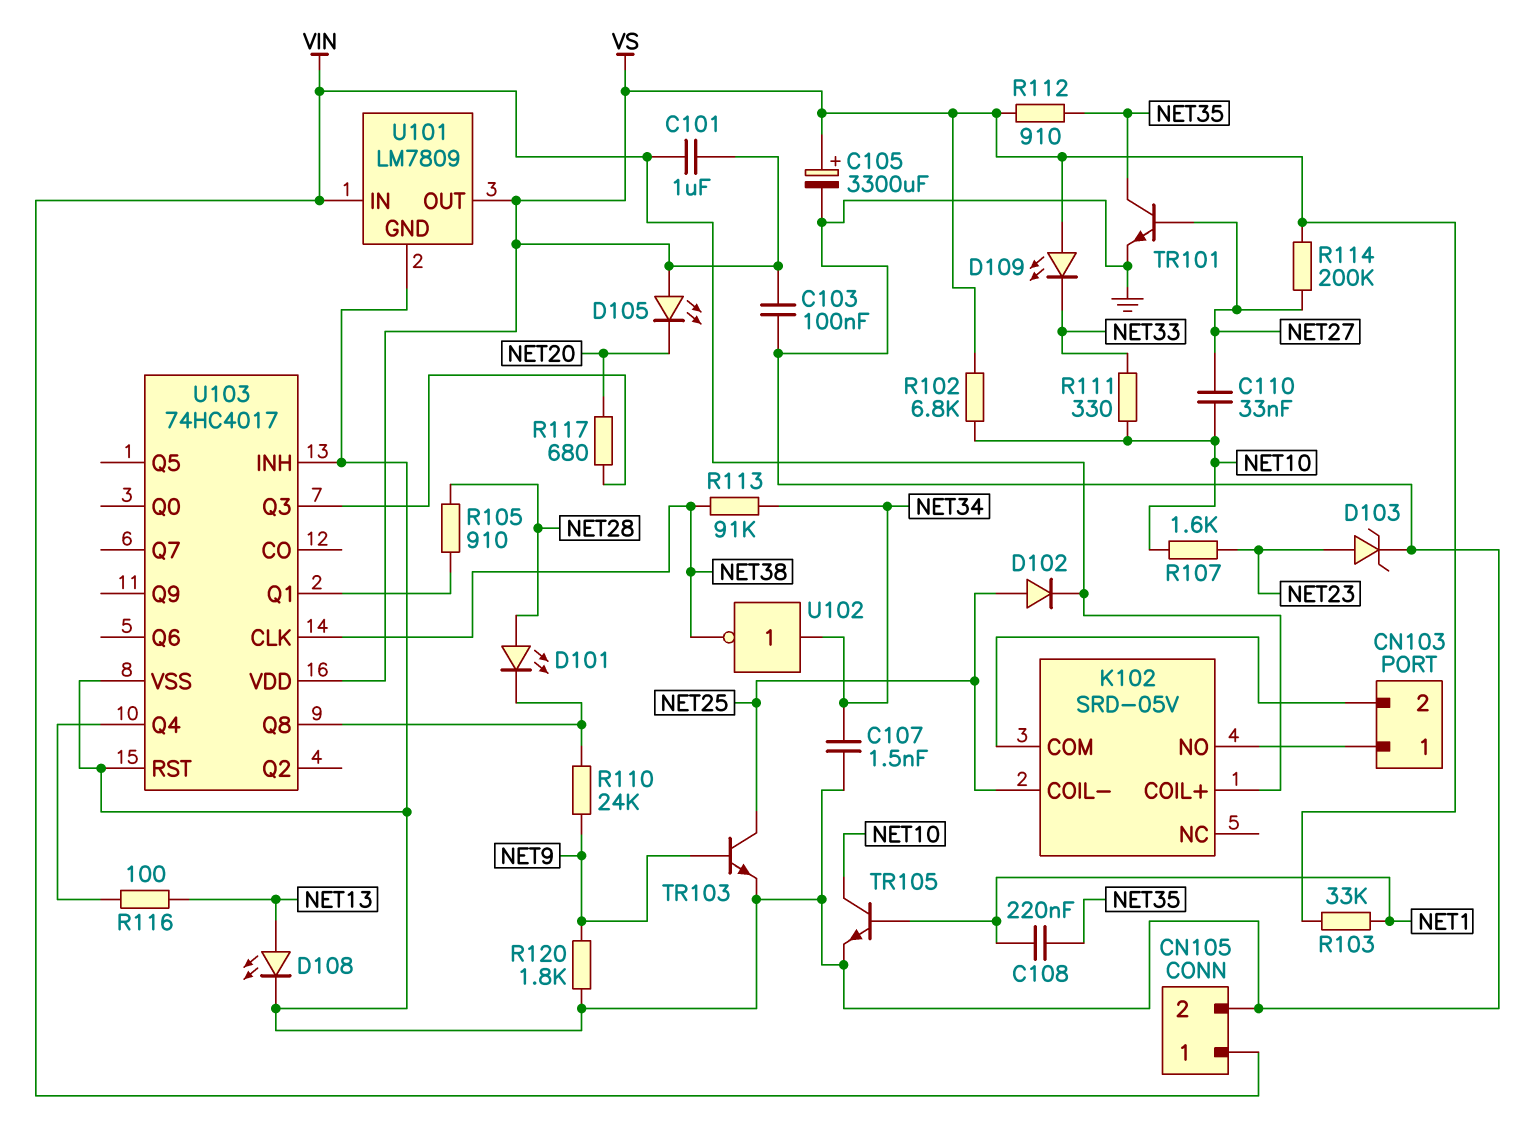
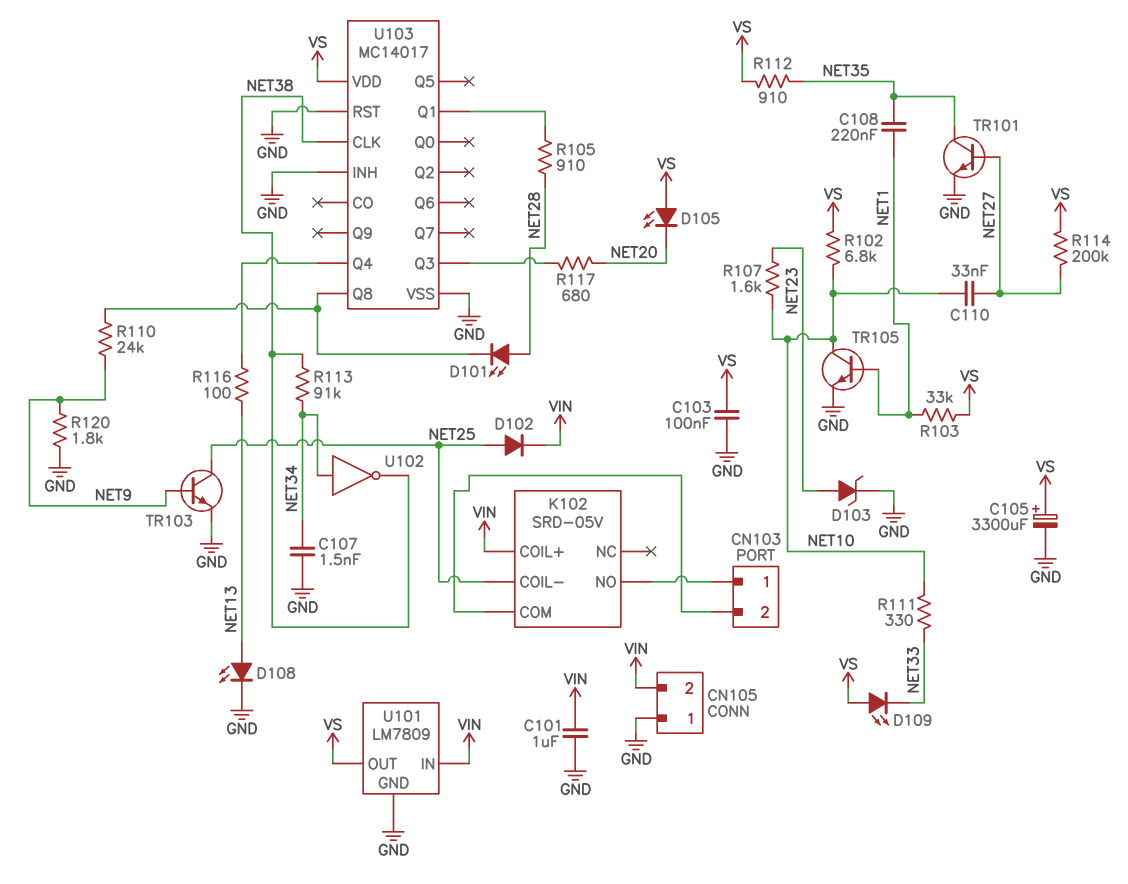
C101: 1uF (VIN, VS) -> 1uF (GND, VIN)
CN105 pin 1: VIN -> GND
CN105 pin 2: GND -> VIN
U103: 74HC4017 -> MC14017

